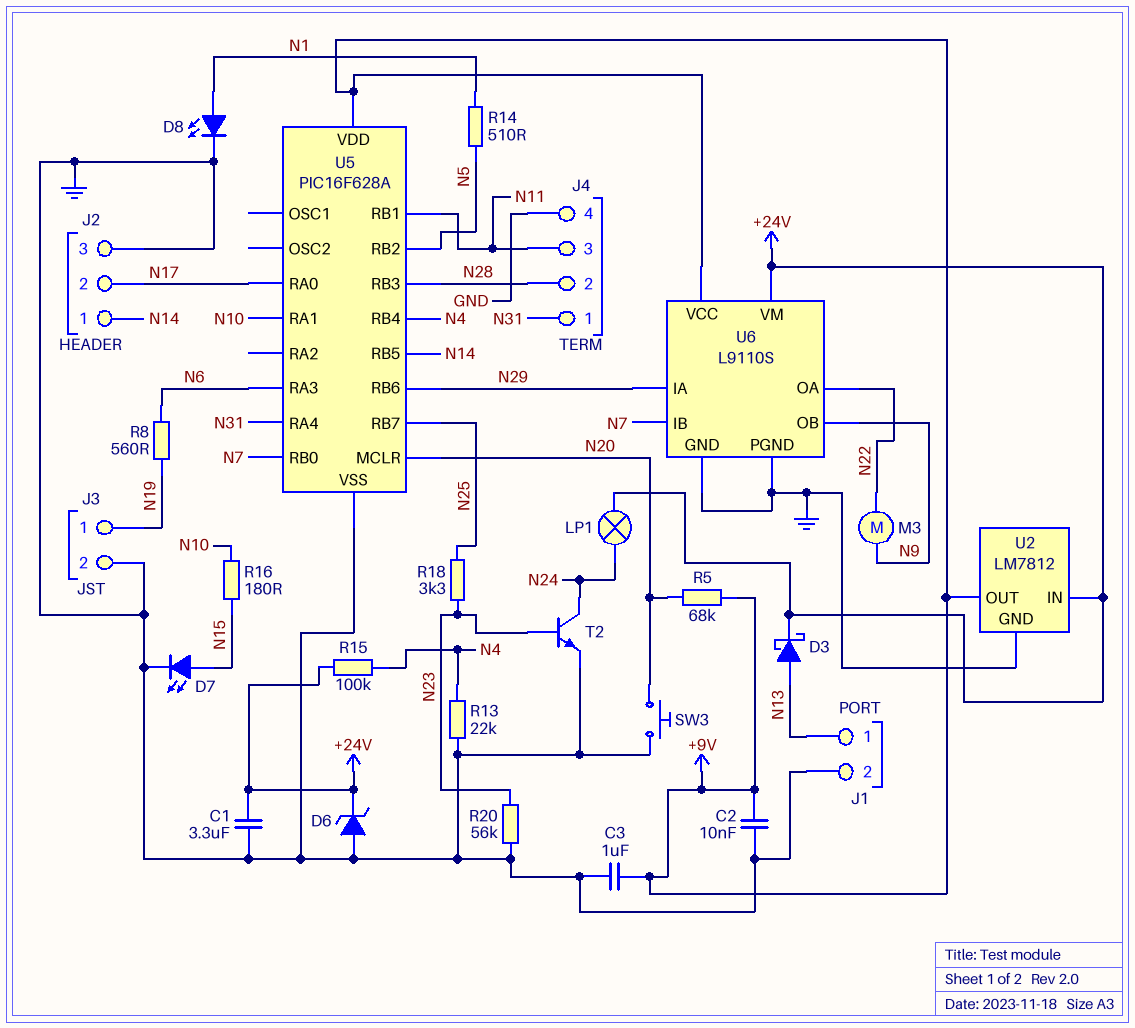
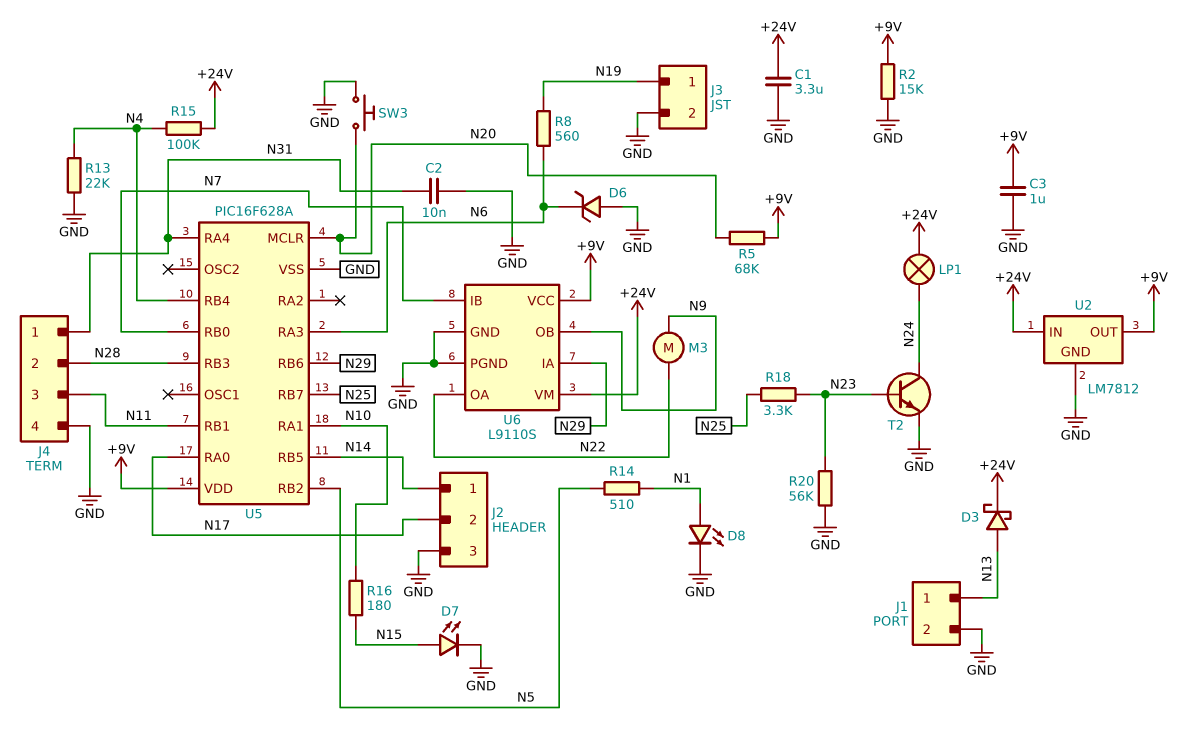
C2: 10nF (+9V, GND) -> 10nF (GND, N31)
D6: zener (A GND, K +24V) -> zener (A GND, K N6)
R2: none -> 15k (+9V, GND)

